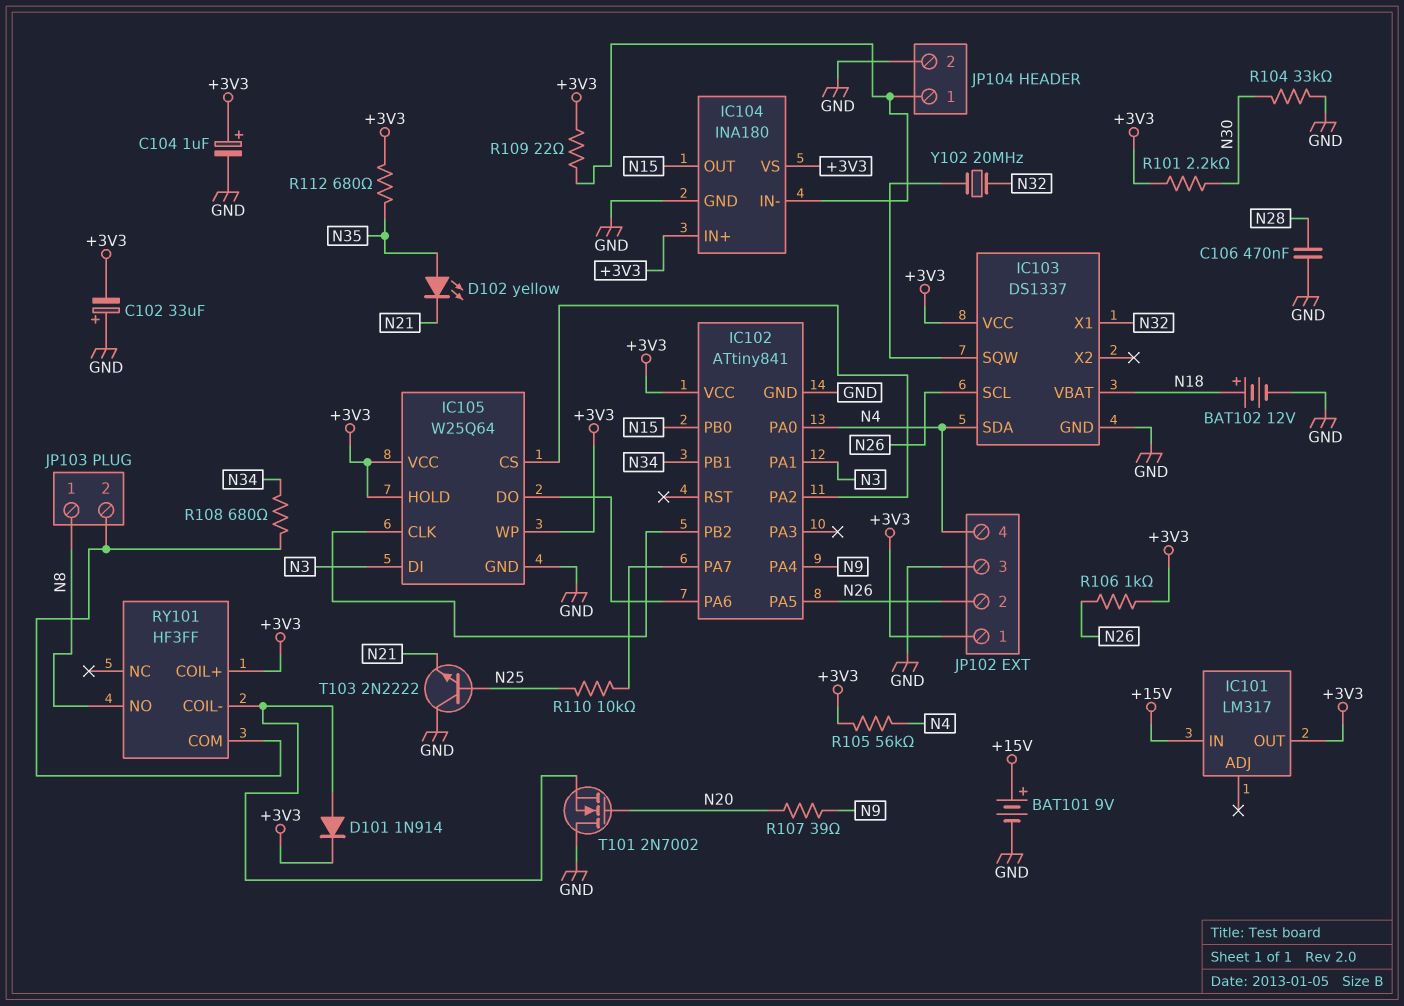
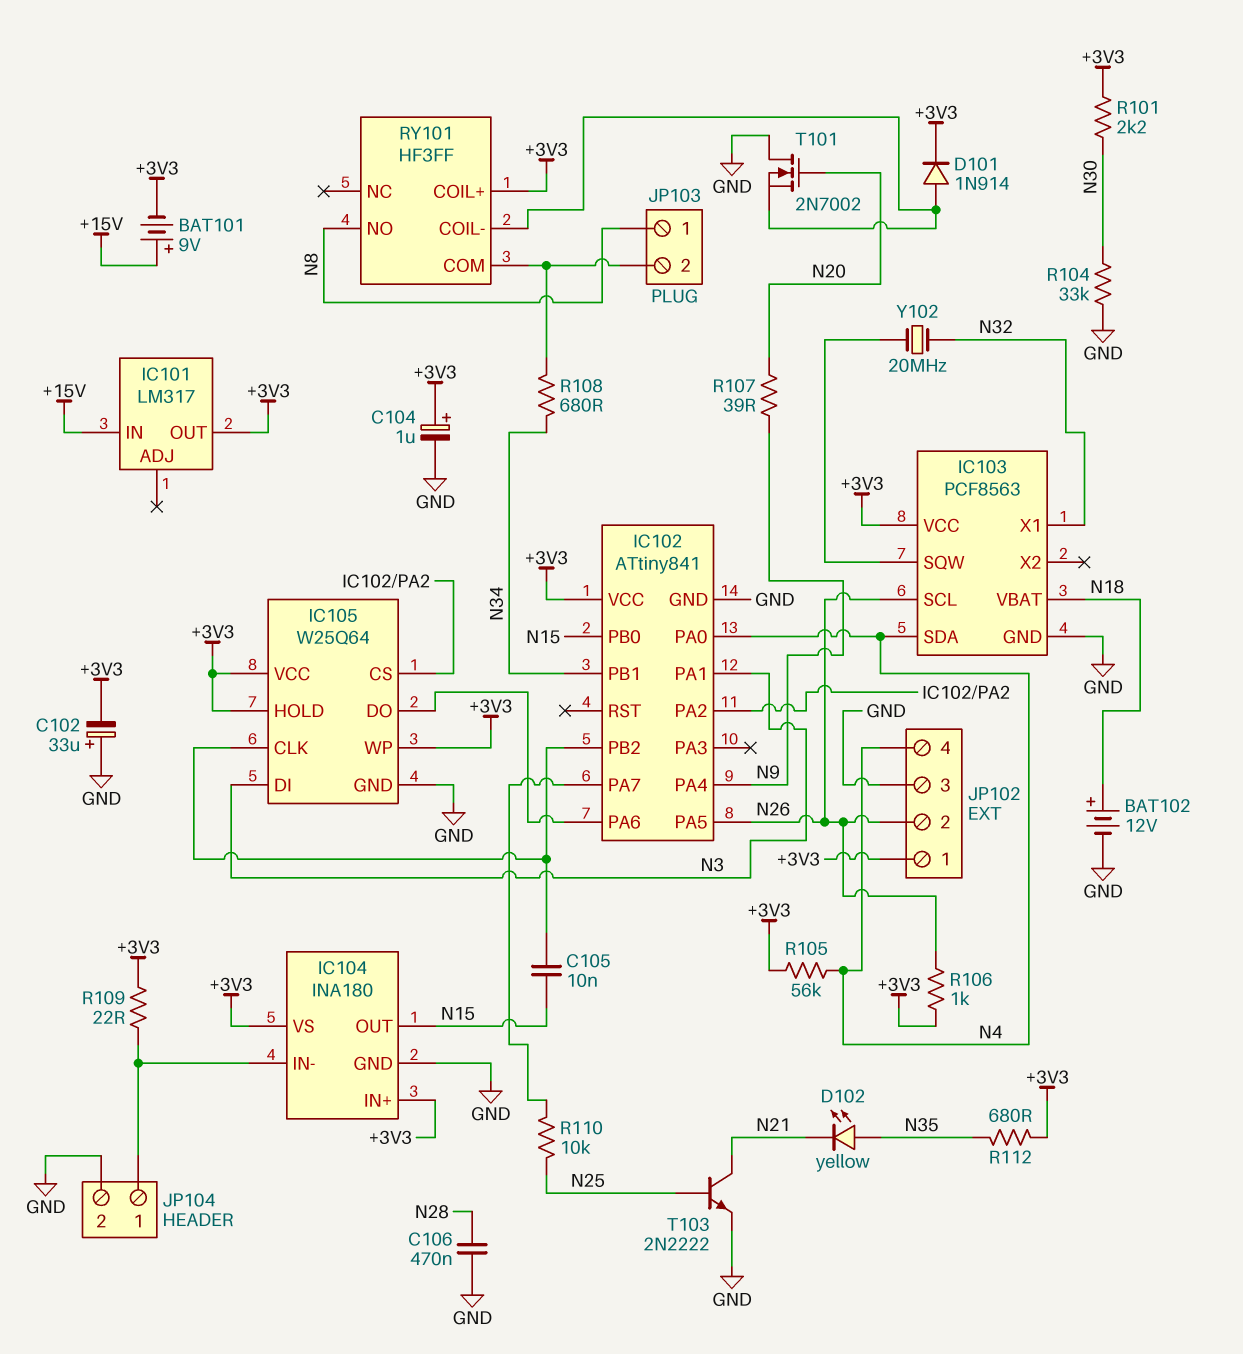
BAT101: 9V (plus +15V, minus GND) -> 9V (plus +15V, minus +3V3)
C105: none -> 10nF (IC102/PB2, N15)
IC103: DS1337 -> PCF8563
T103: NPN 2N2222 (B N25, C GND, E N21) -> NPN 2N2222 (B N25, C N21, E GND)

